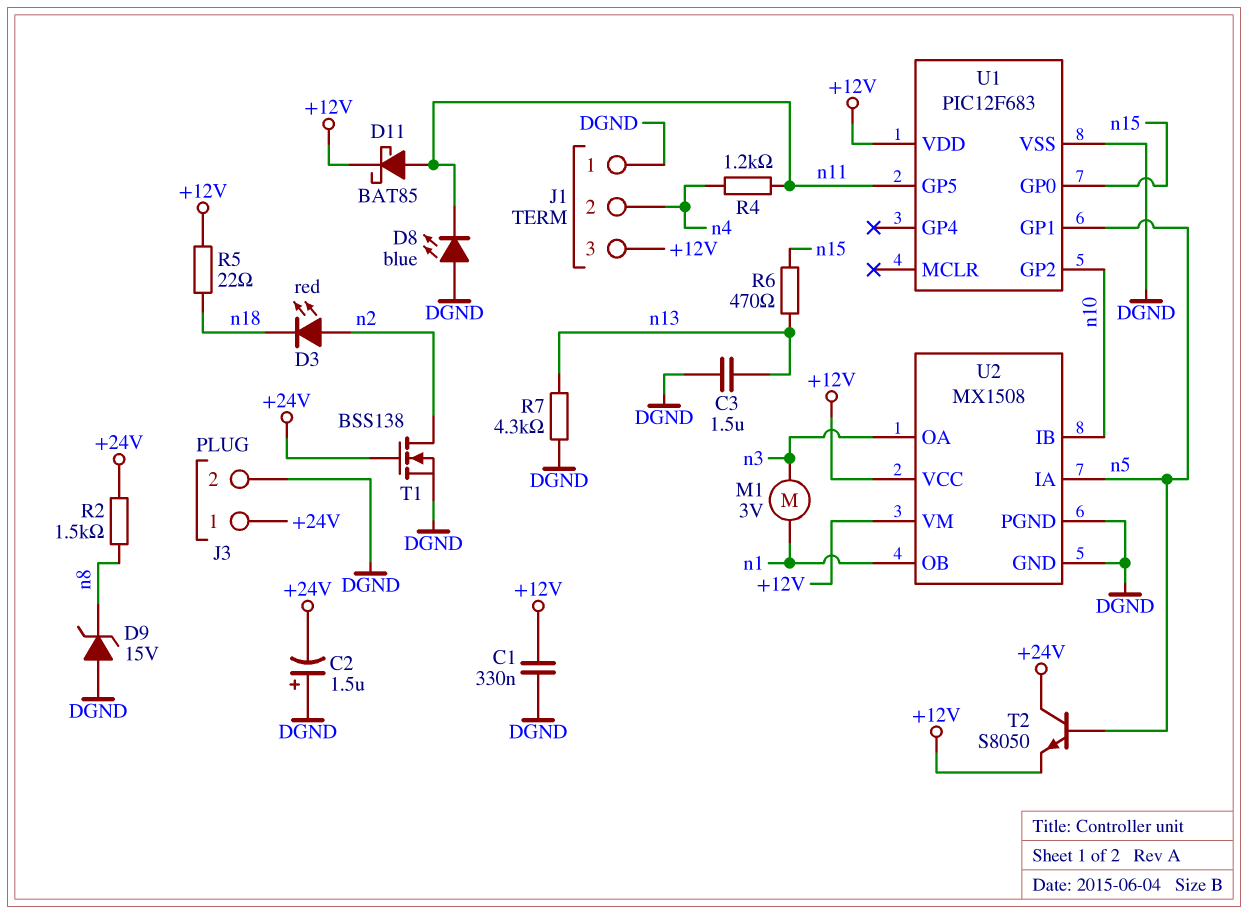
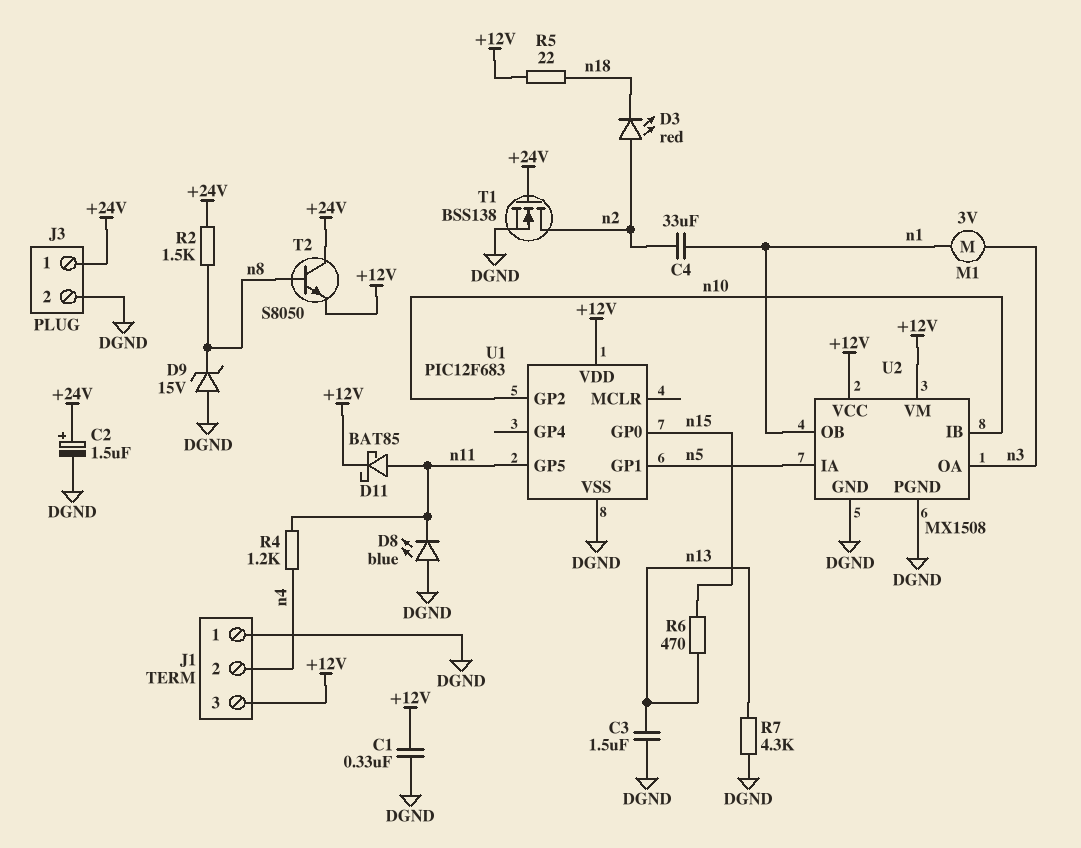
C2: 1.5uF (plus DGND, minus +24V) -> 1.5uF (plus +24V, minus DGND)
C4: none -> 33uF (n1, n2)
T2: NPN S8050 (B n5, C +24V, E +12V) -> NPN S8050 (B n8, C +24V, E +12V)

